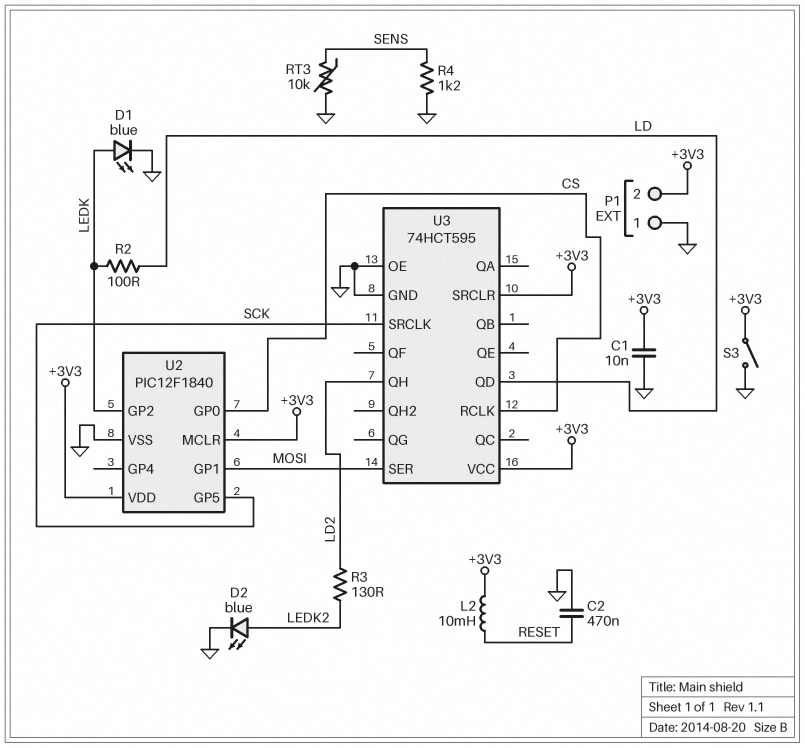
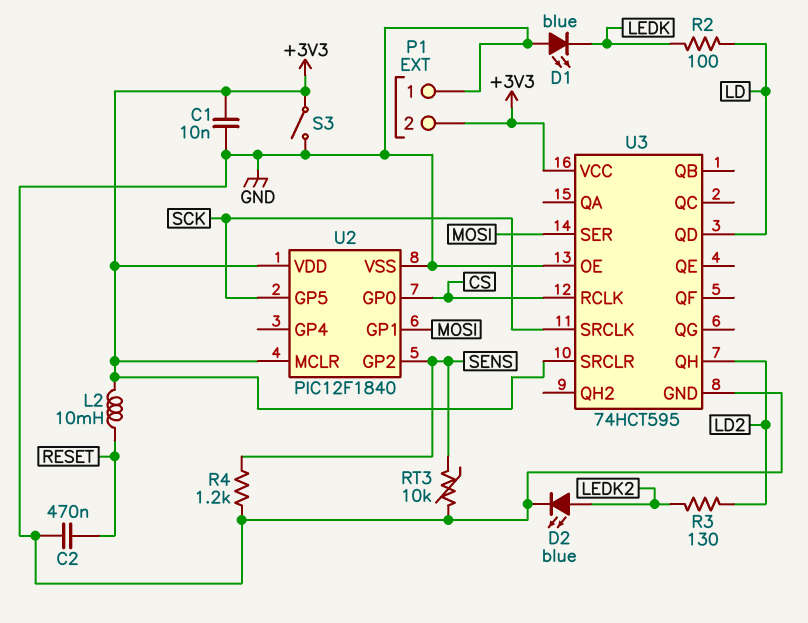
D1: LED blue (A LEDK, K GND) -> LED blue (A GND, K LEDK)
U2 pin GP2: LEDK -> SENS

